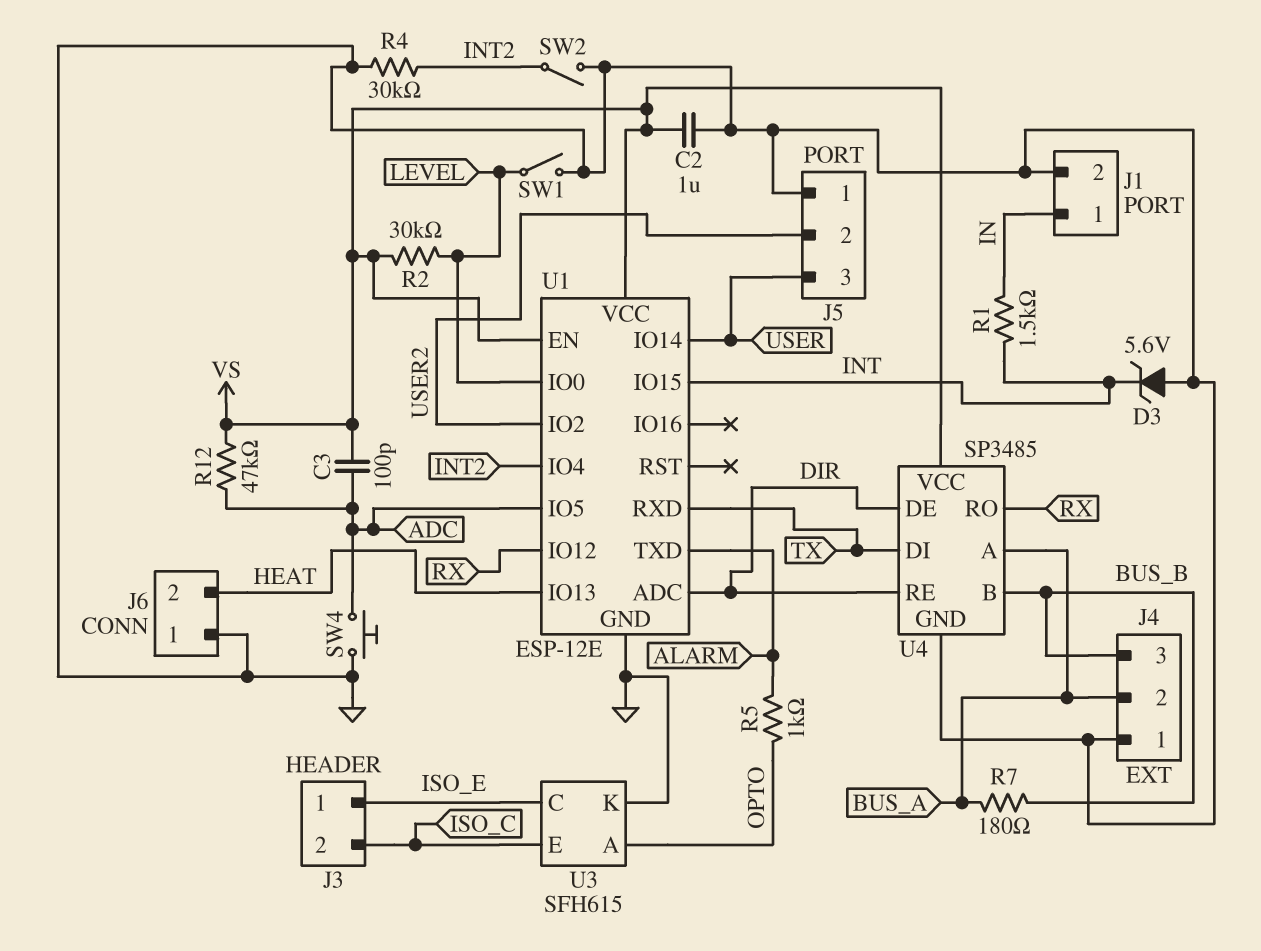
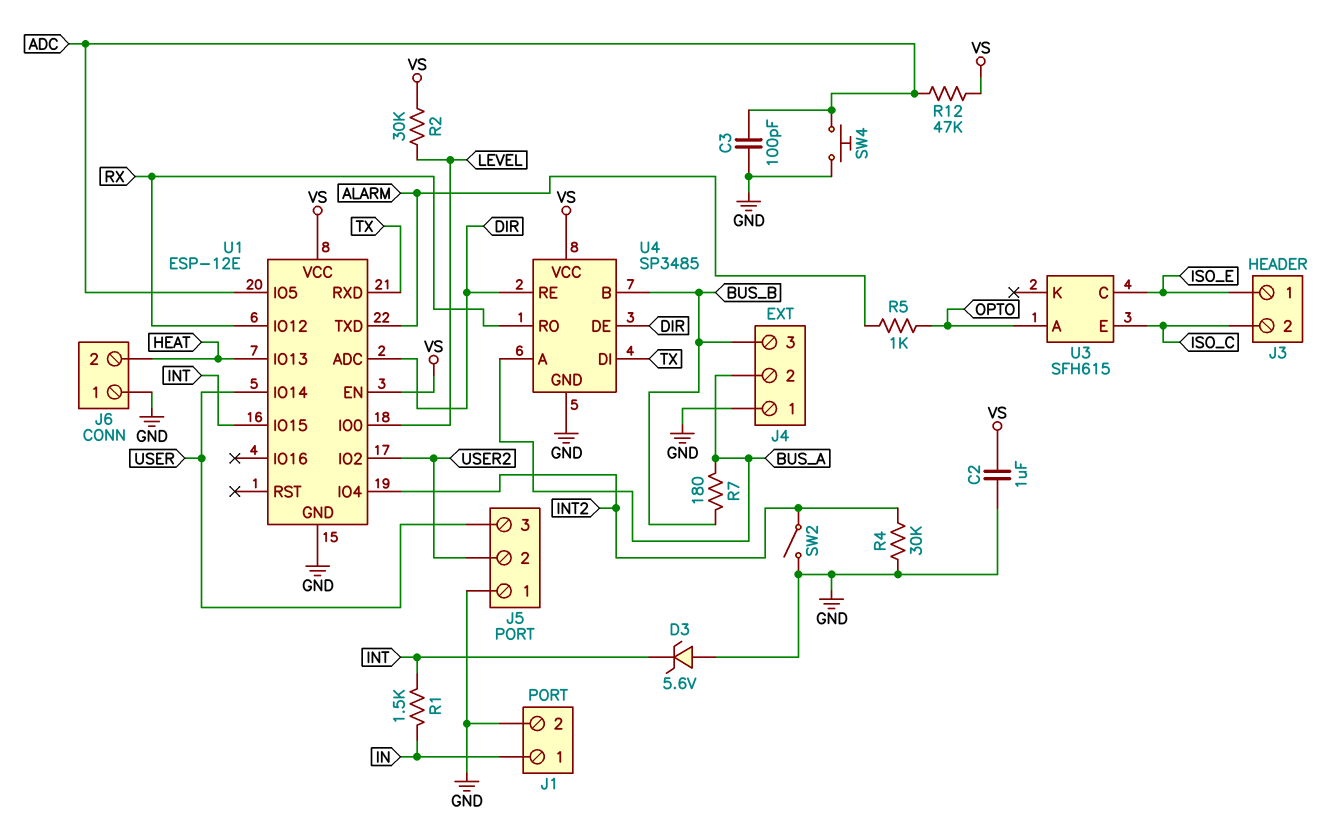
C3: 100pF (ADC, VS) -> 100pF (ADC, GND)
SW1: switch (GND, LEVEL) -> none
U3 pin K: GND -> none

